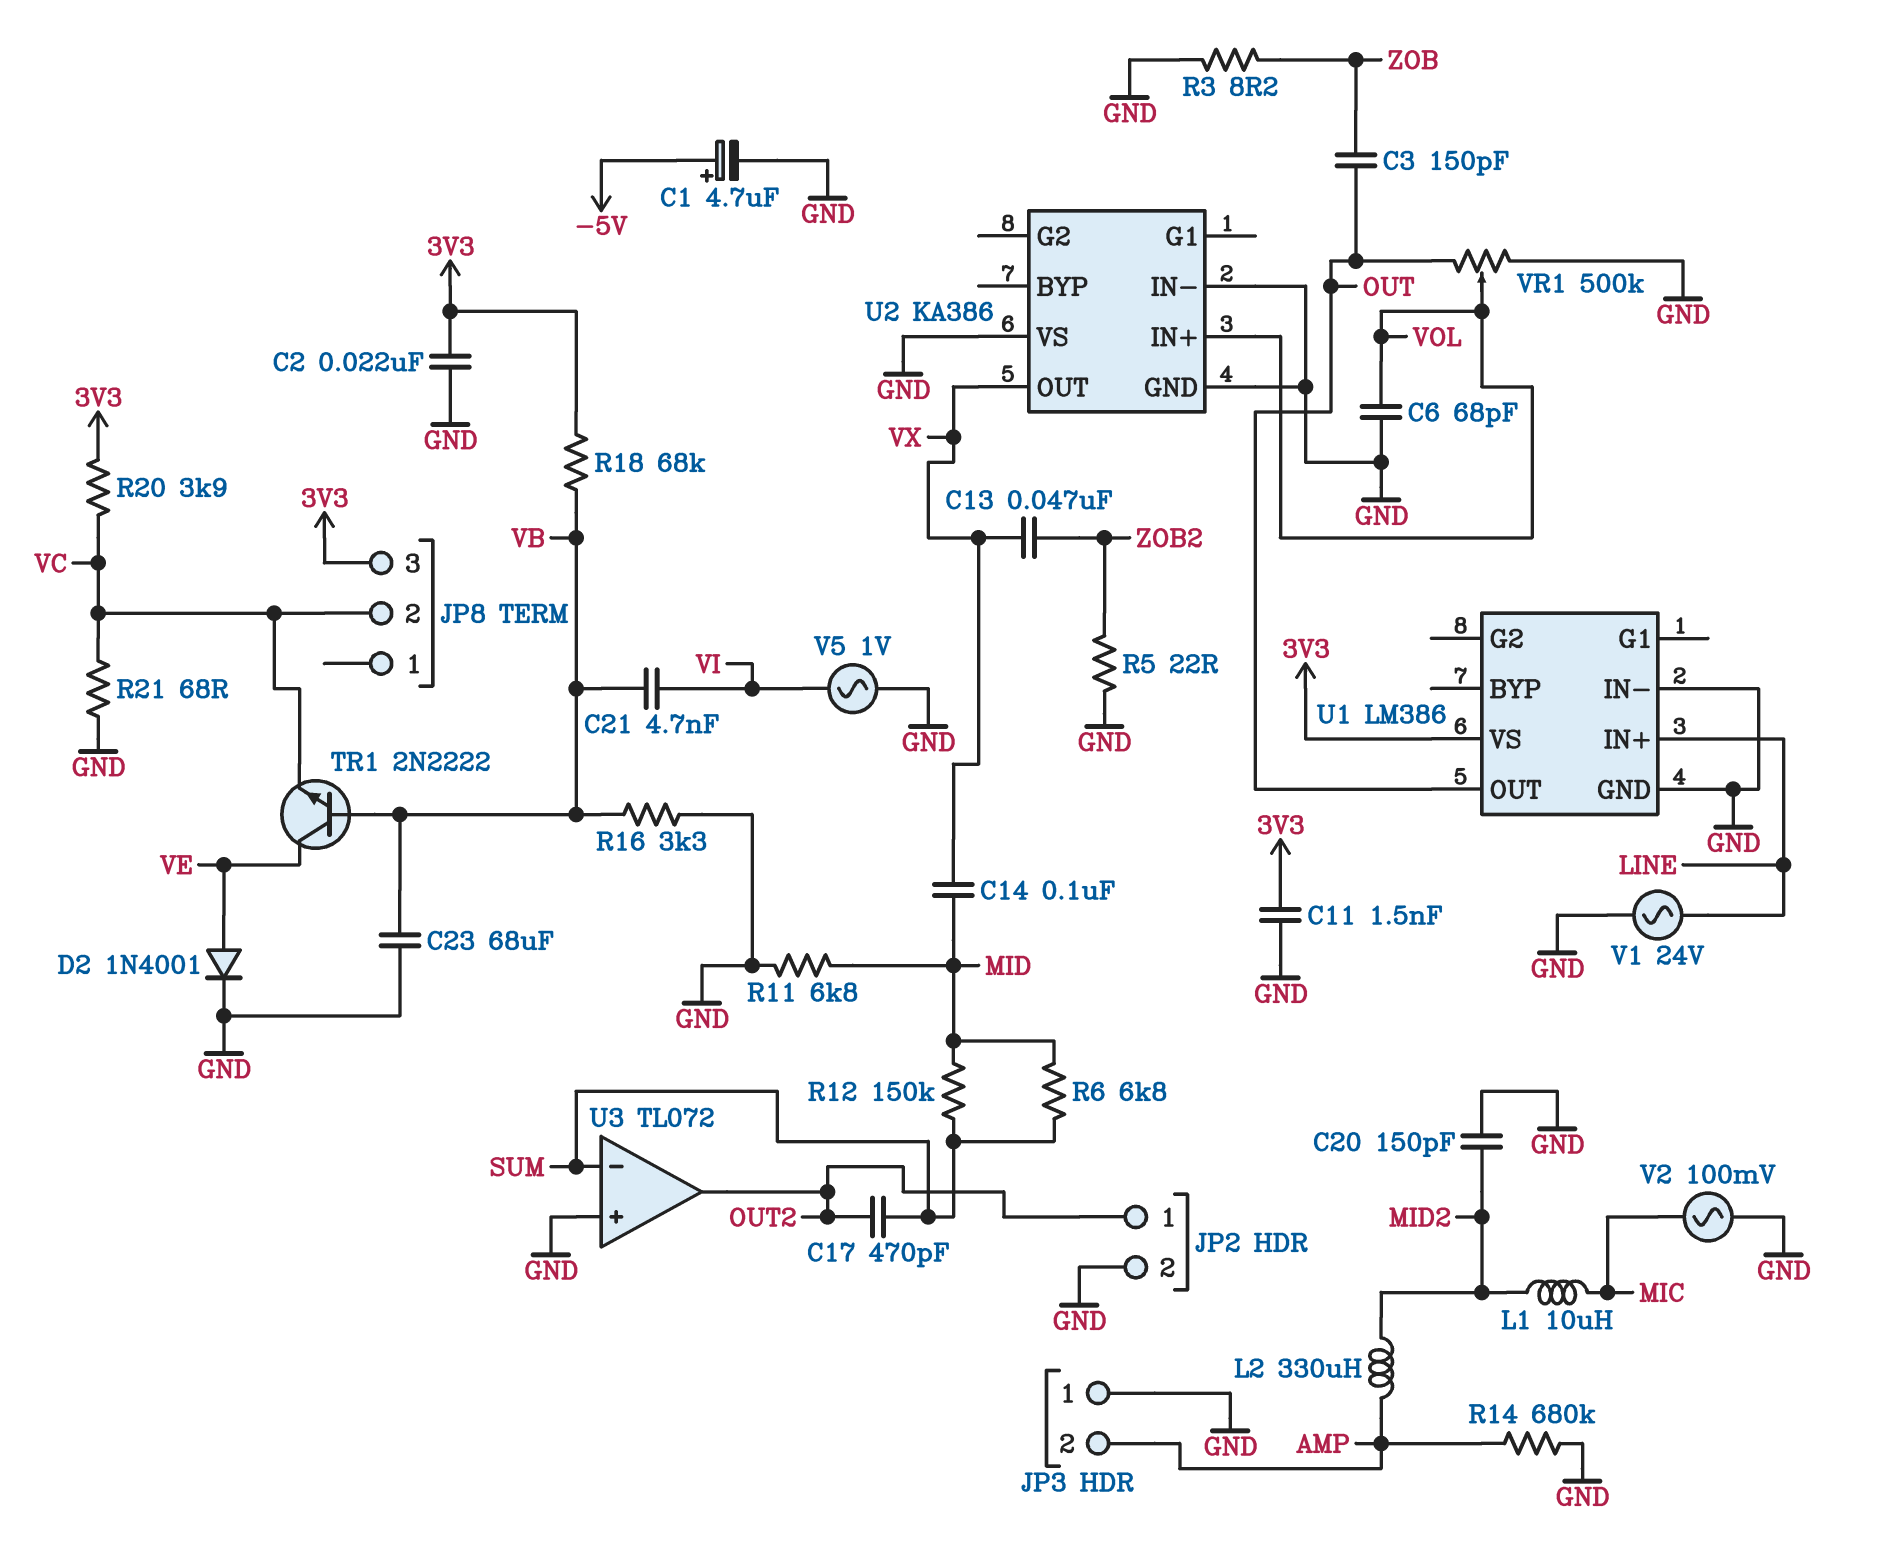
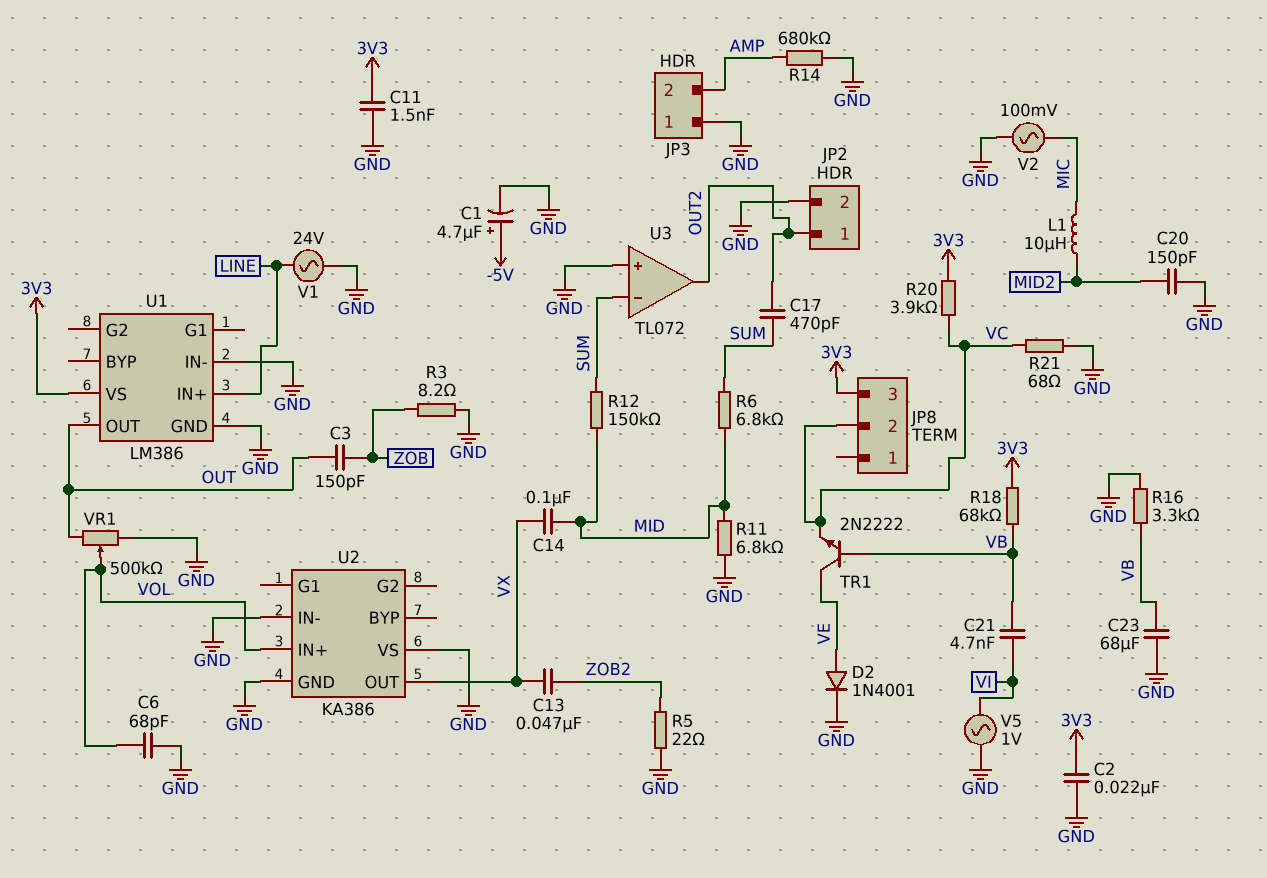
L2: 330uH (AMP, MID2) -> none

